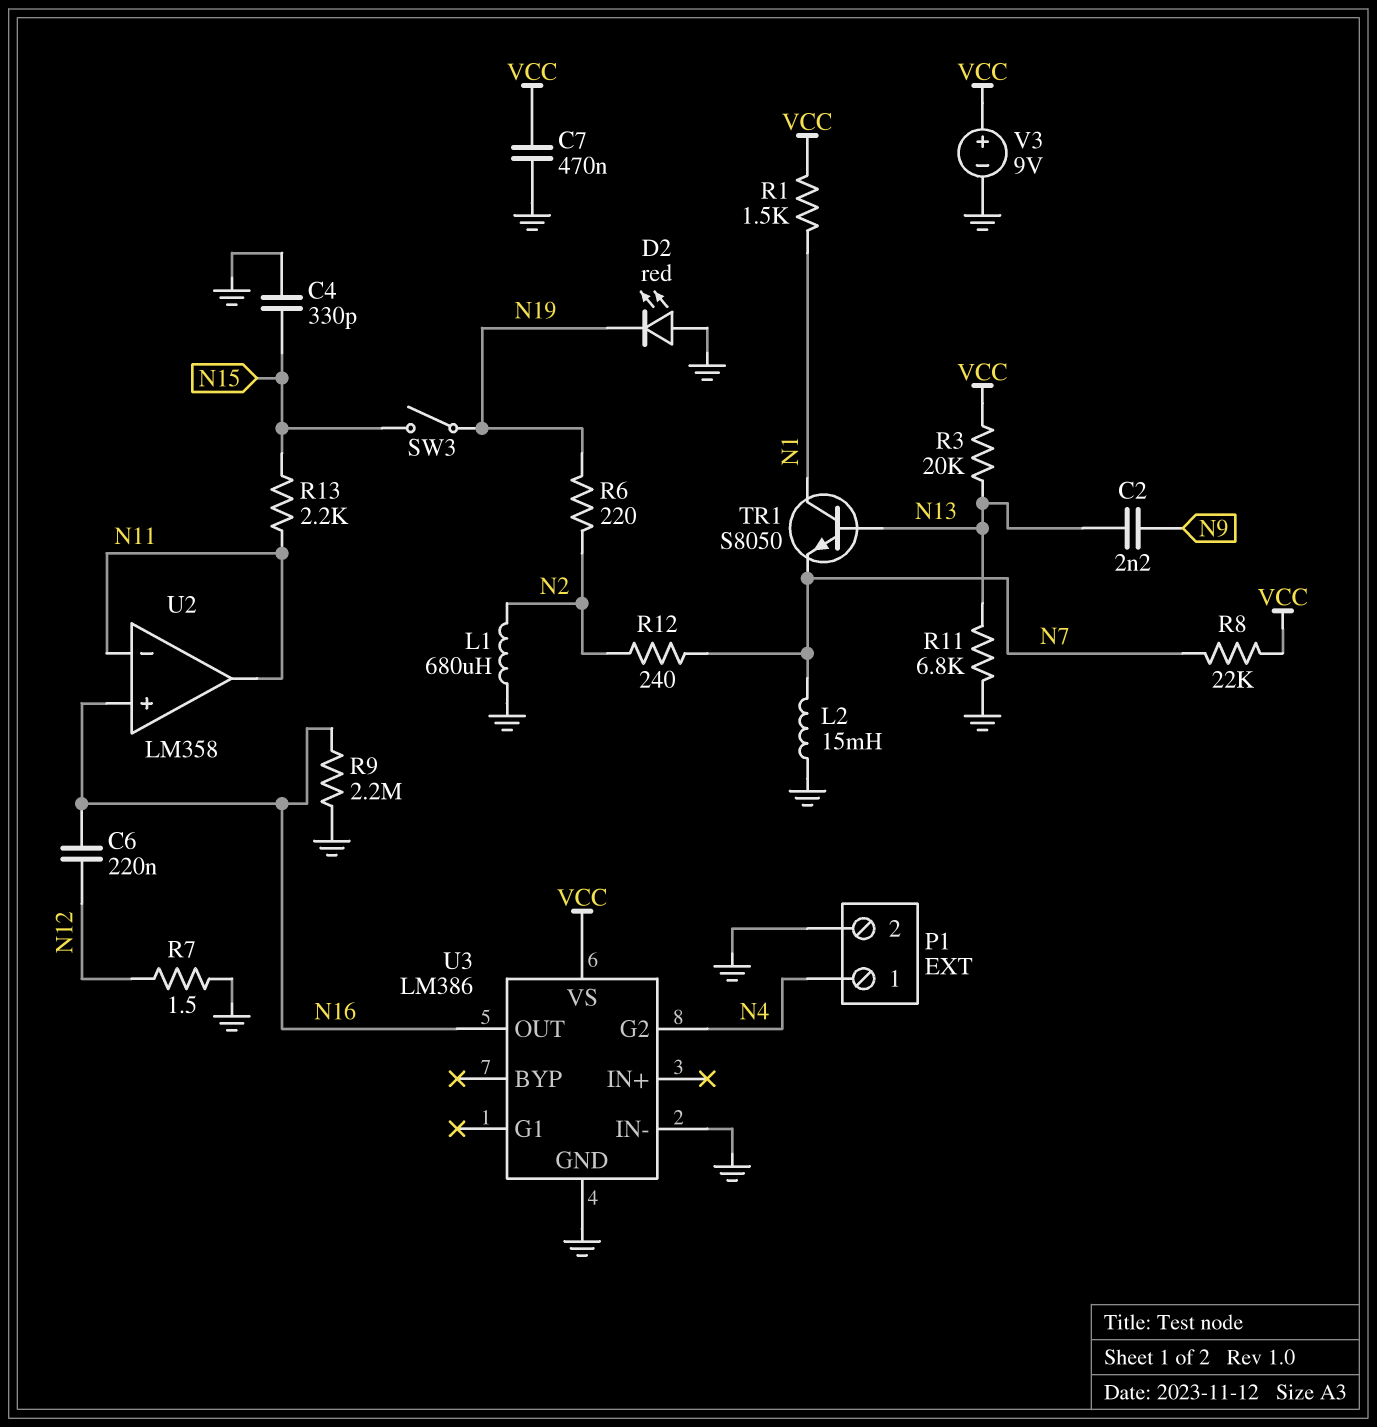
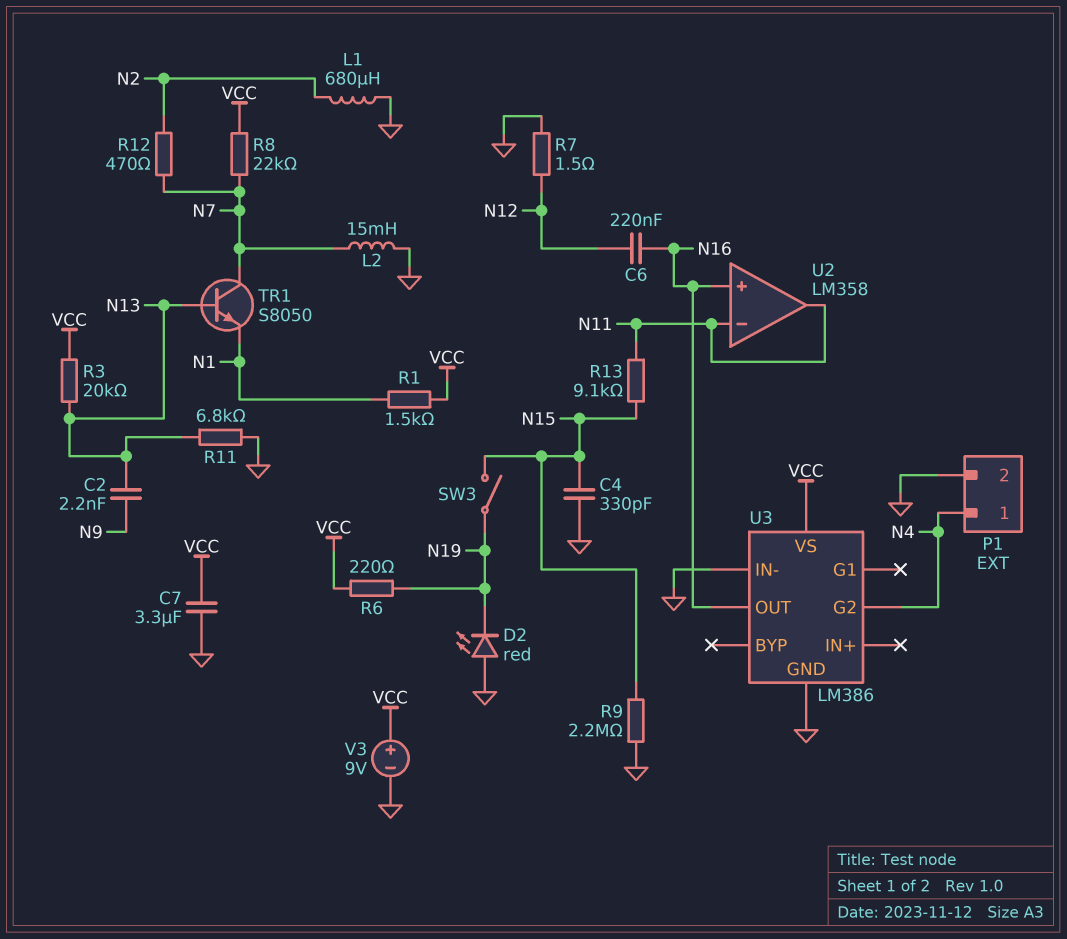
C7: 470nF (GND, VCC) -> 3.3uF (GND, VCC)
R6: 220 (N2, N19) -> 220 (N19, VCC)
R9: 2.2M (GND, N16) -> 2.2M (GND, N15)
R12: 240 (N2, N7) -> 470 (N2, N7)
R13: 2.2k (N11, N15) -> 9.1k (N11, N15)
TR1: NPN S8050 (B N13, C N1, E N7) -> NPN S8050 (B N13, C N7, E N1)

